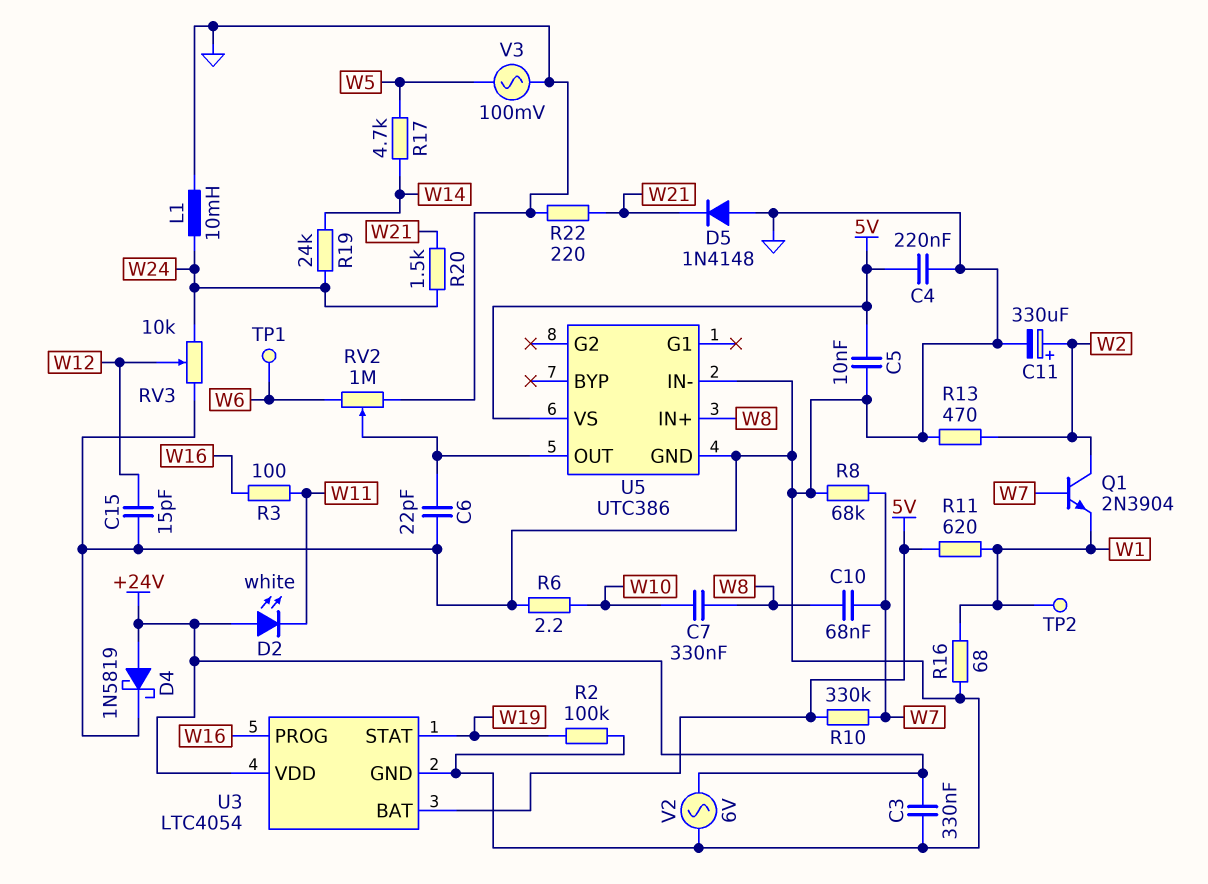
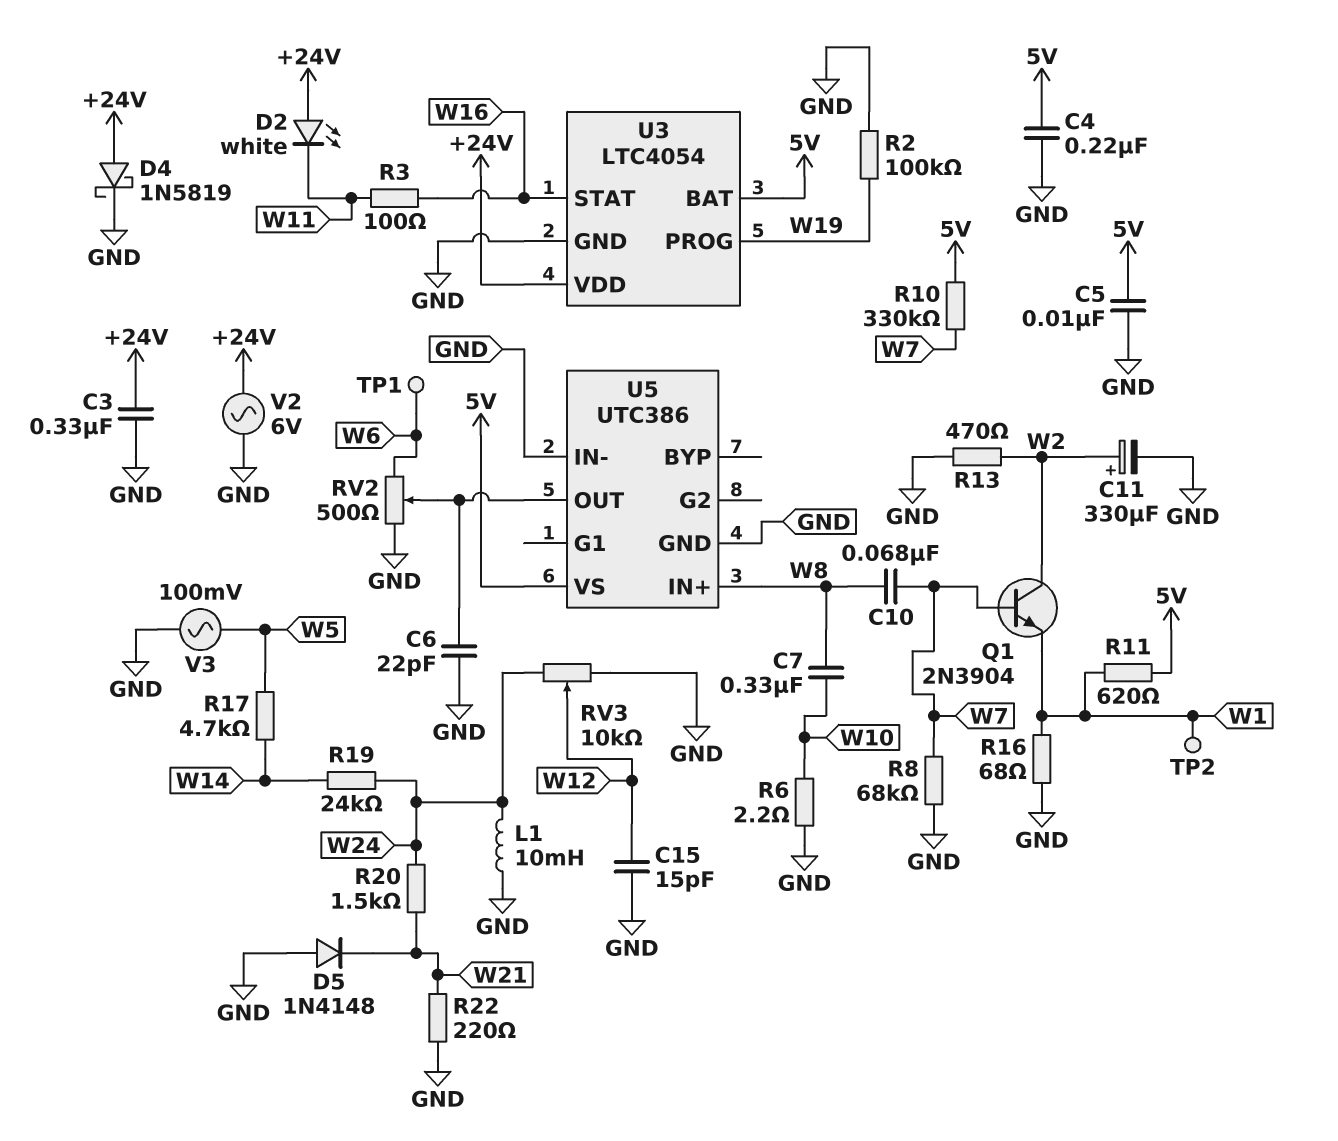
RV2: 1M (GND, W6, wiper U5/OUT) -> 500 (GND, W6, wiper U5/OUT)
U3 pin PROG: W16 -> W19
U3 pin STAT: W19 -> W16

